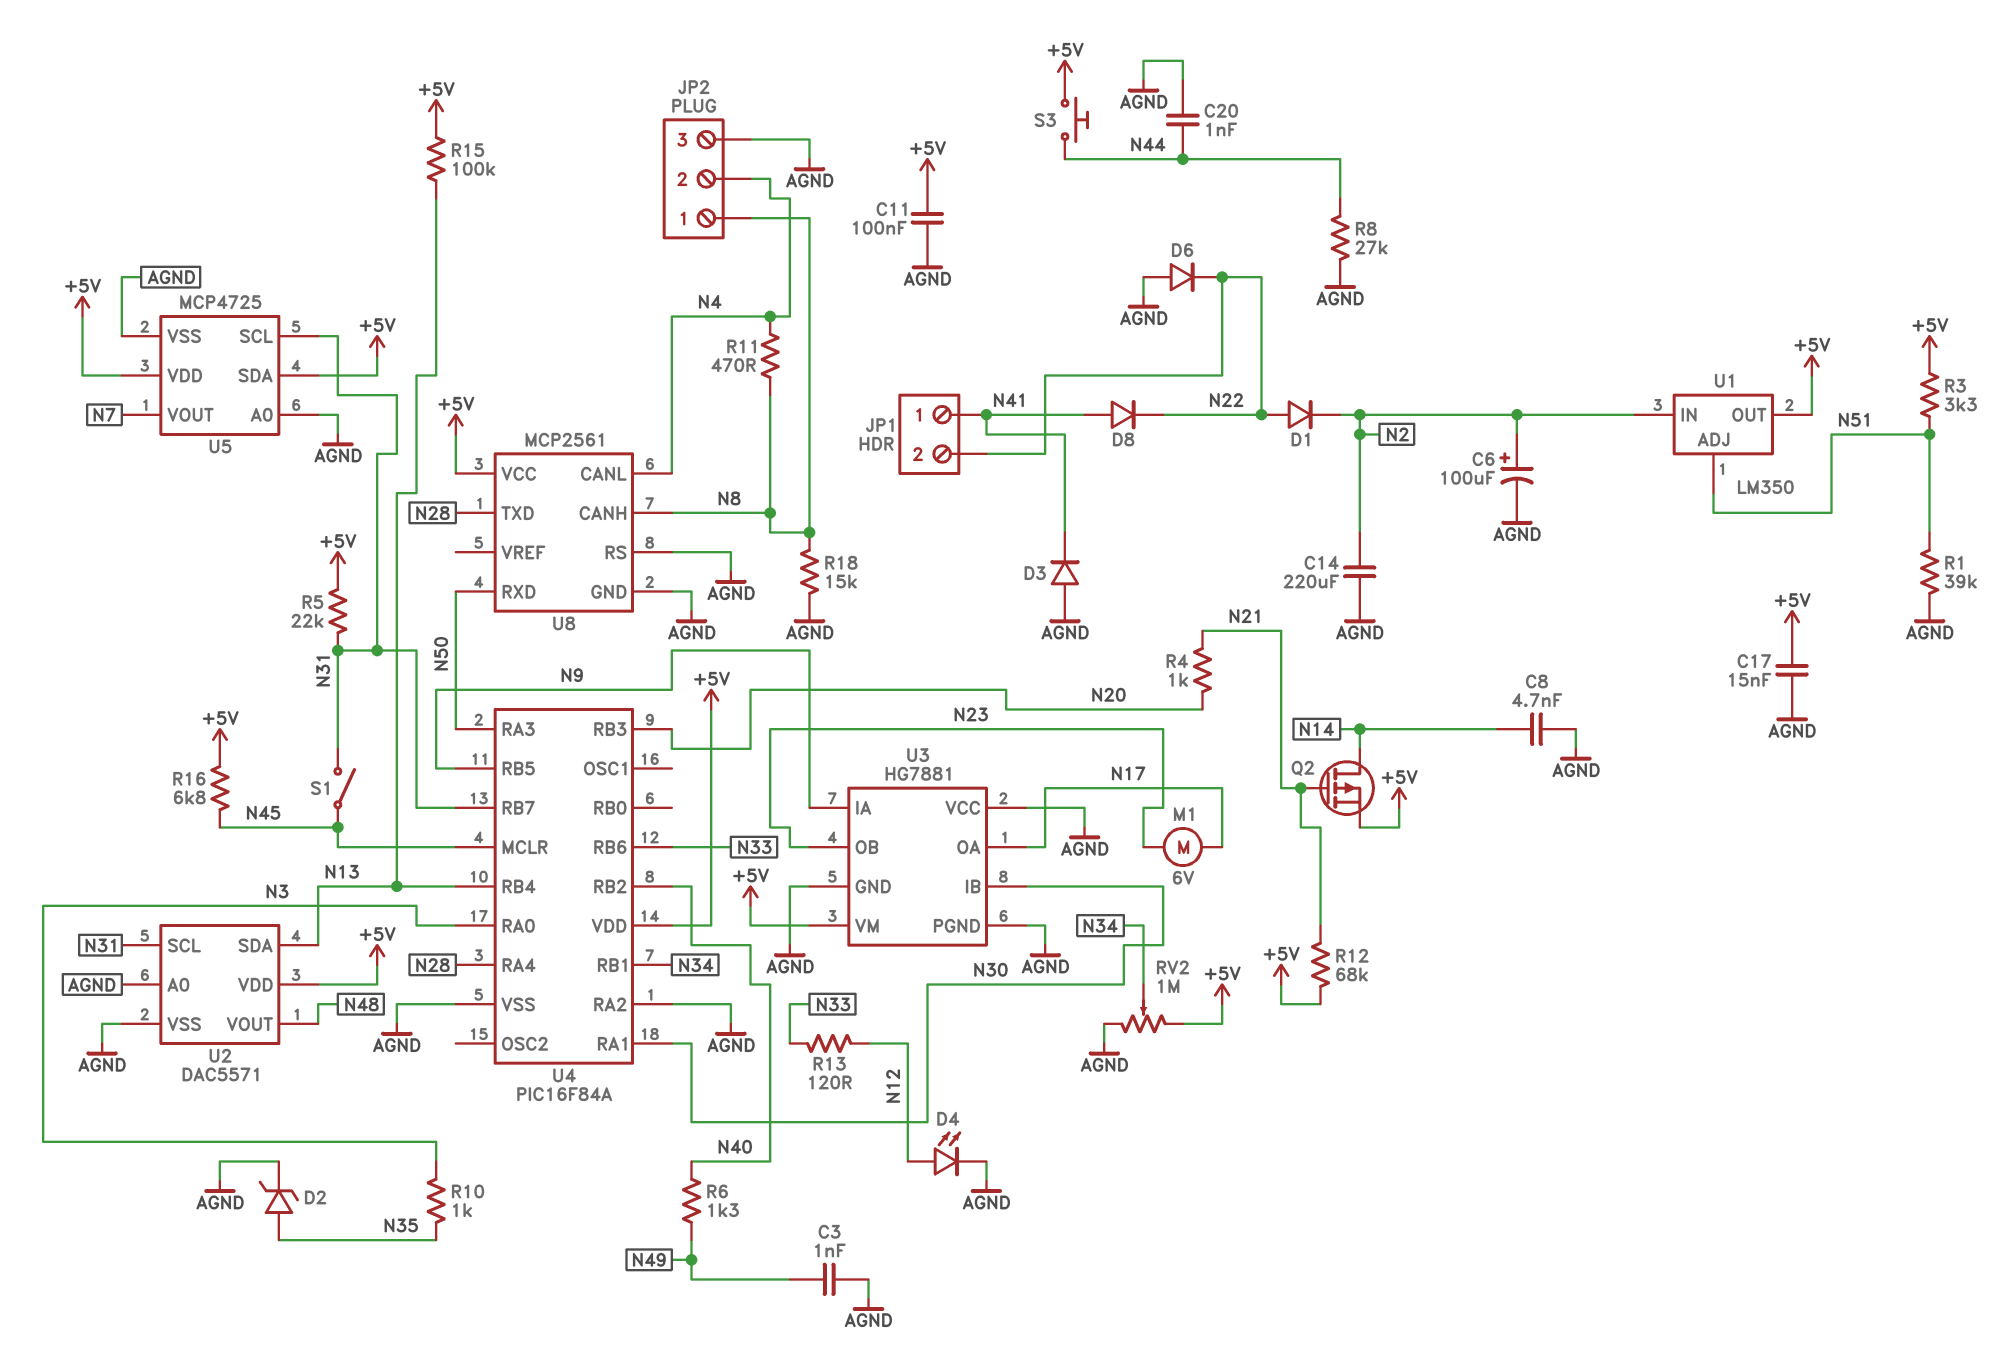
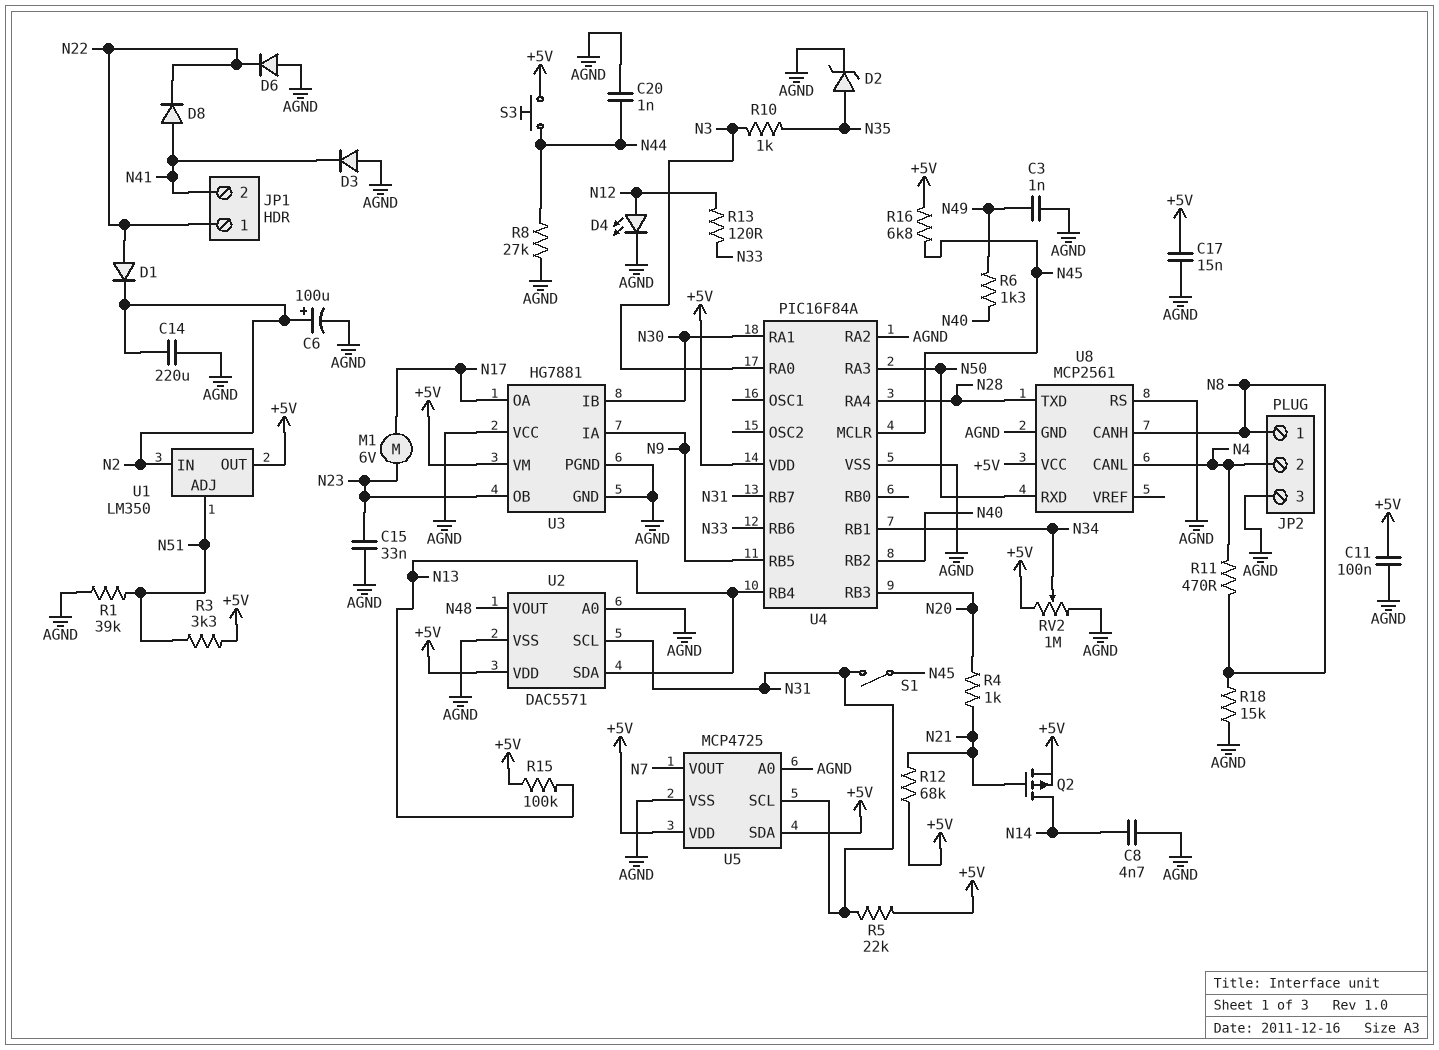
C15: none -> 33nF (AGND, N23)
JP1 pin 1: N41 -> N22
JP1 pin 2: N22 -> N41

